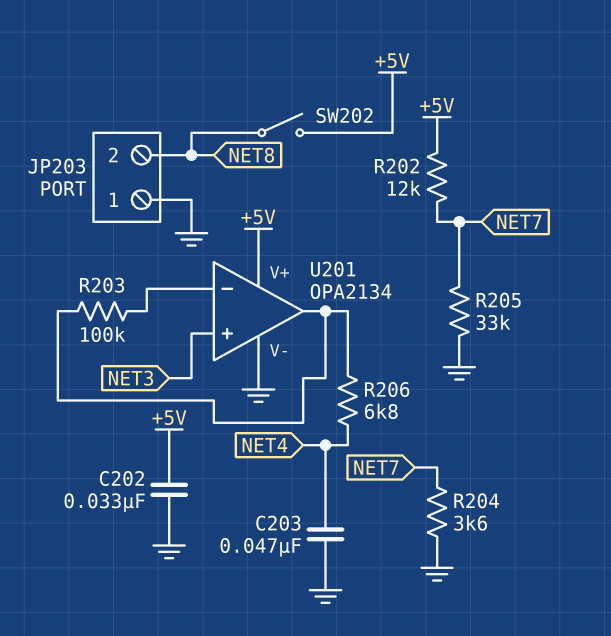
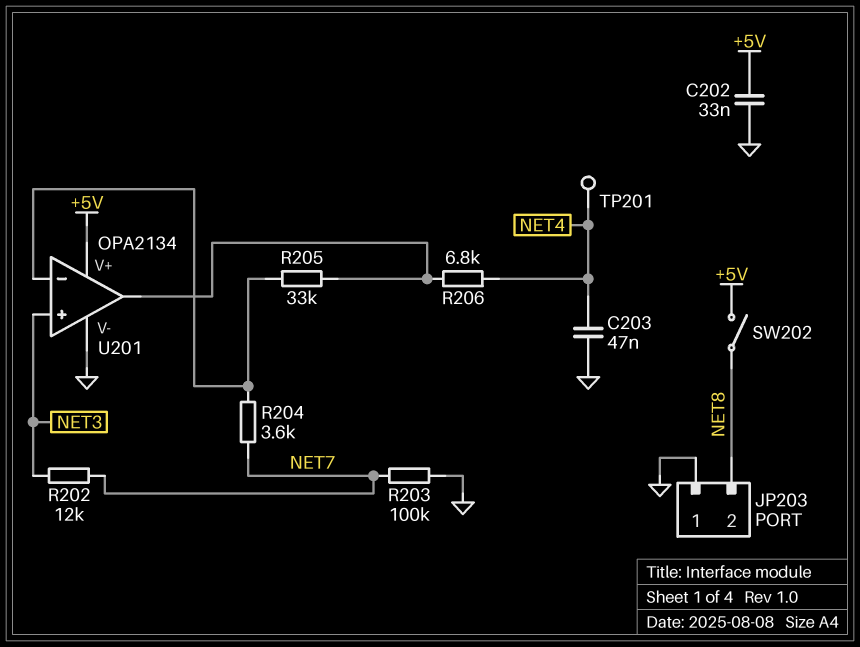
R202: 12k (+5V, NET7) -> 12k (NET3, NET7)
R203: 100k (U201/in-, U201/out) -> 100k (GND, NET7)
R204: 3.6k (GND, NET7) -> 3.6k (NET7, U201/in-)
R205: 33k (GND, NET7) -> 33k (U201/in-, U201/out)
TP201: none -> test point (NET4)

